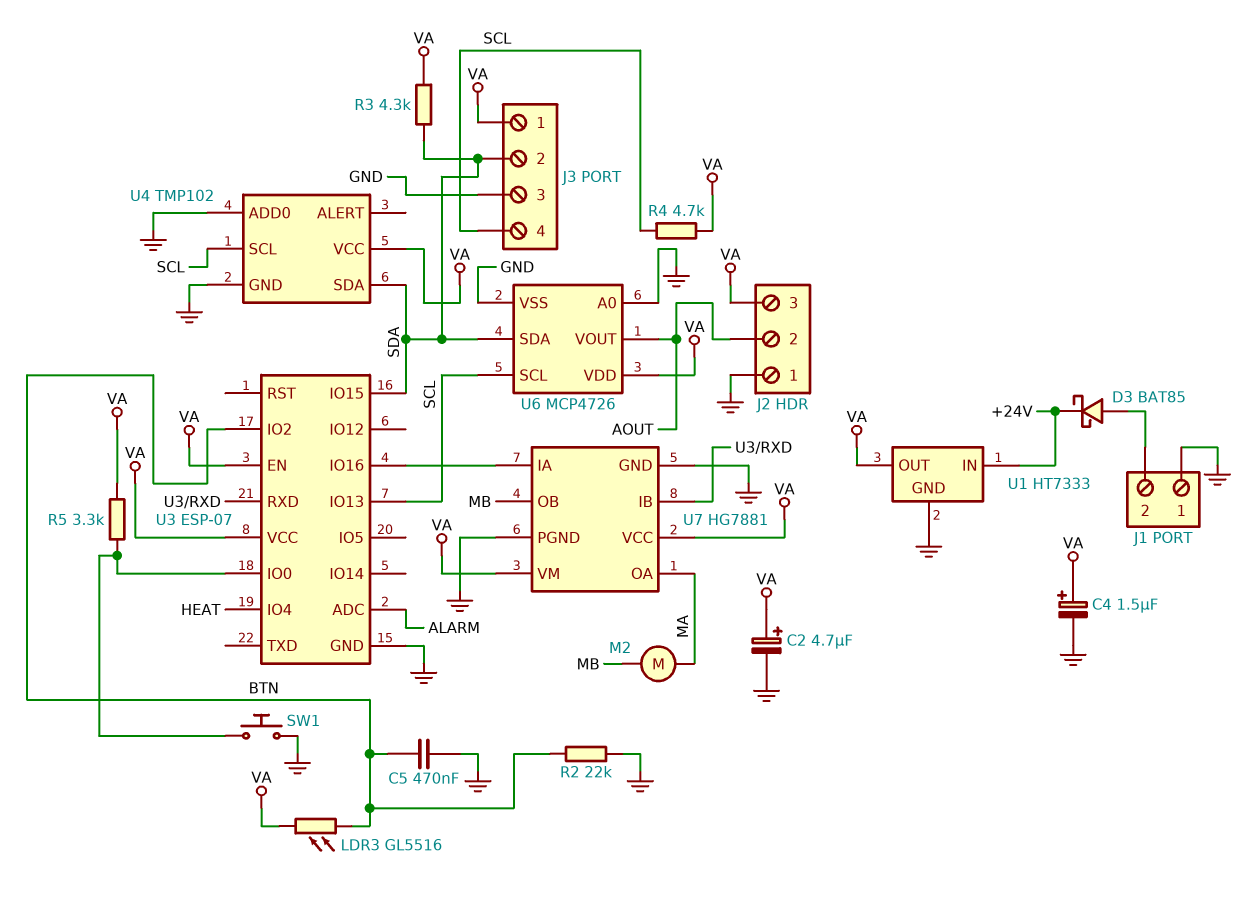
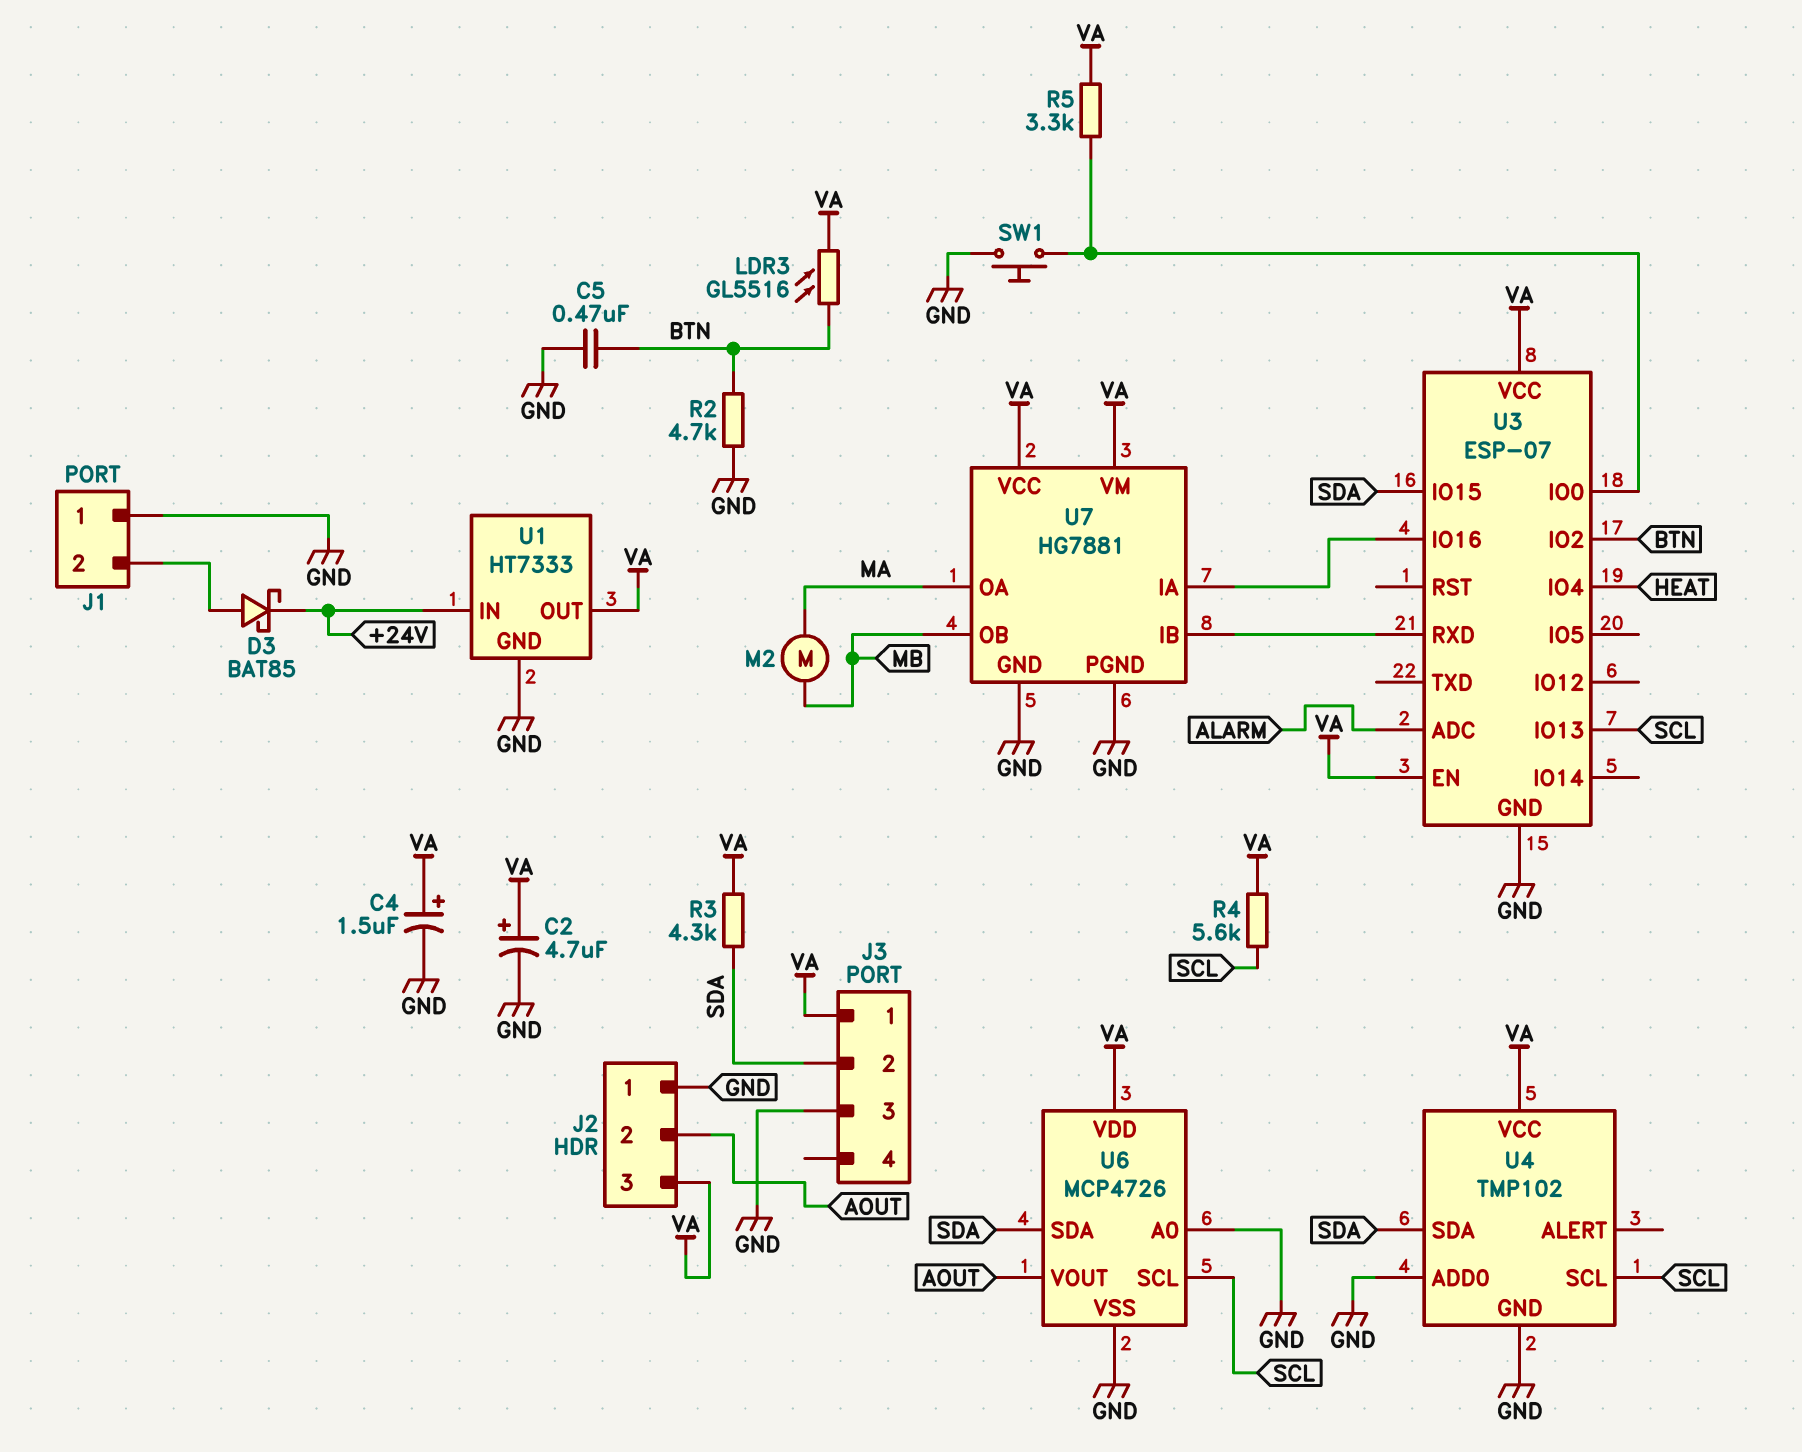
J3 pin 4: SCL -> none
R2: 22k (BTN, GND) -> 4.7k (BTN, GND)
R4: 4.7k (SCL, VA) -> 5.6k (SCL, VA)

